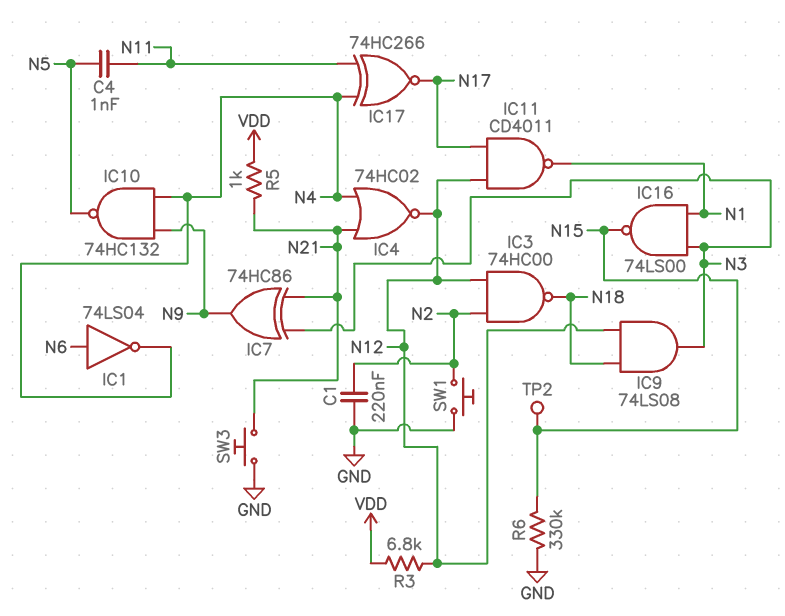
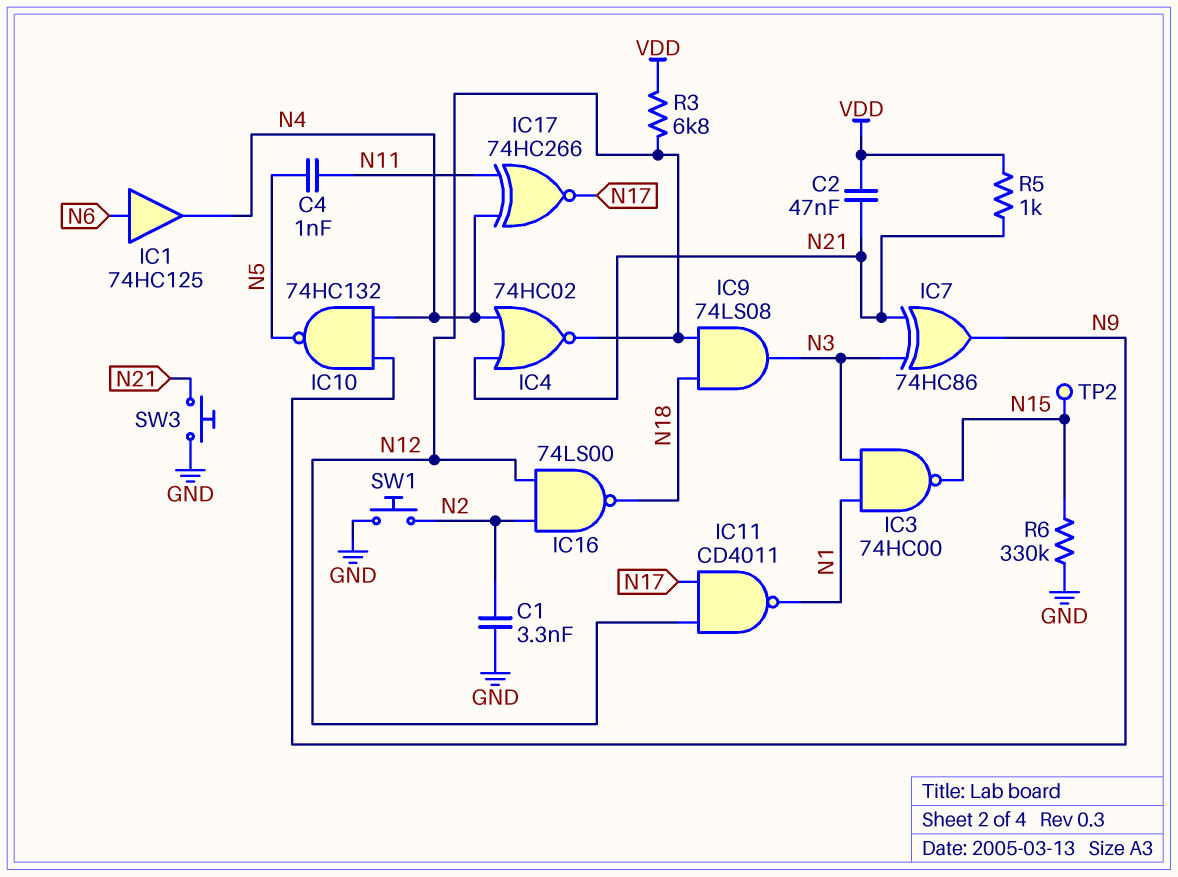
C1: 220nF (GND, N2) -> 3.3nF (GND, N2)
C2: none -> 47nF (N21, VDD)
IC1: NOT 74LS04 (in N6, out N4) -> buffer 74HC125 (in N6, out N4)
IC3: NAND 74HC00 (in N2, in N12, out N18) -> NAND 74HC00 (in N1, in N3, out N15)
IC16: NAND 74LS00 (in N1, in N3, out N15) -> NAND 74LS00 (in N2, in N12, out N18)

